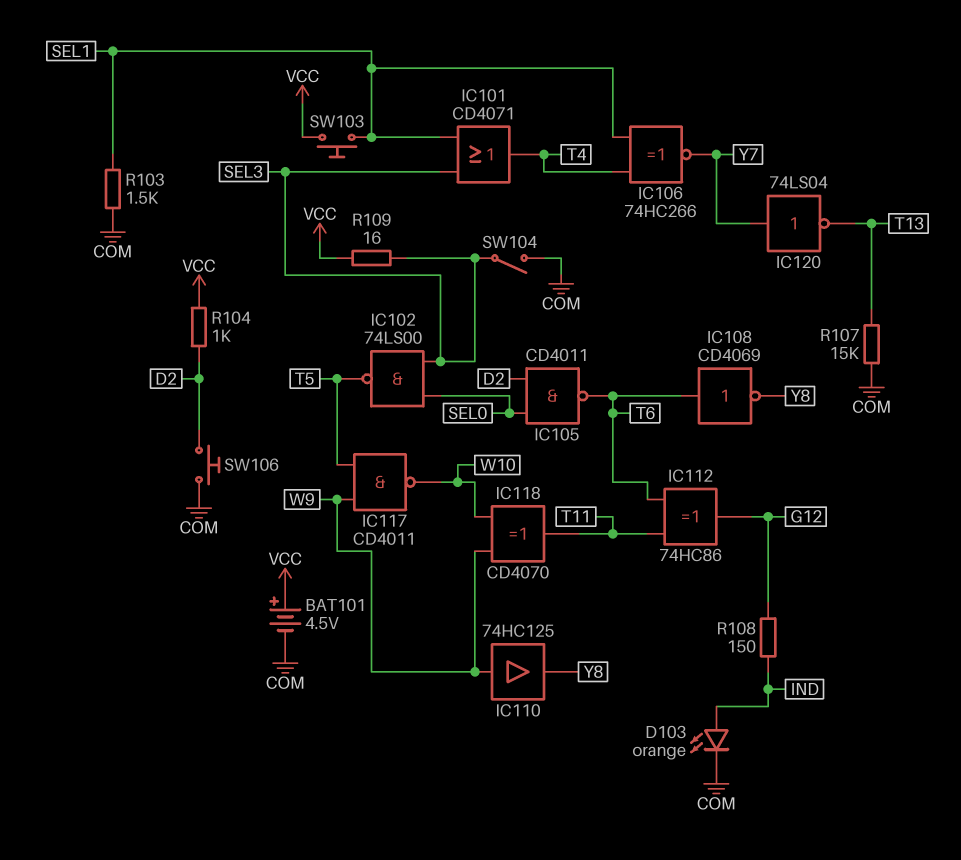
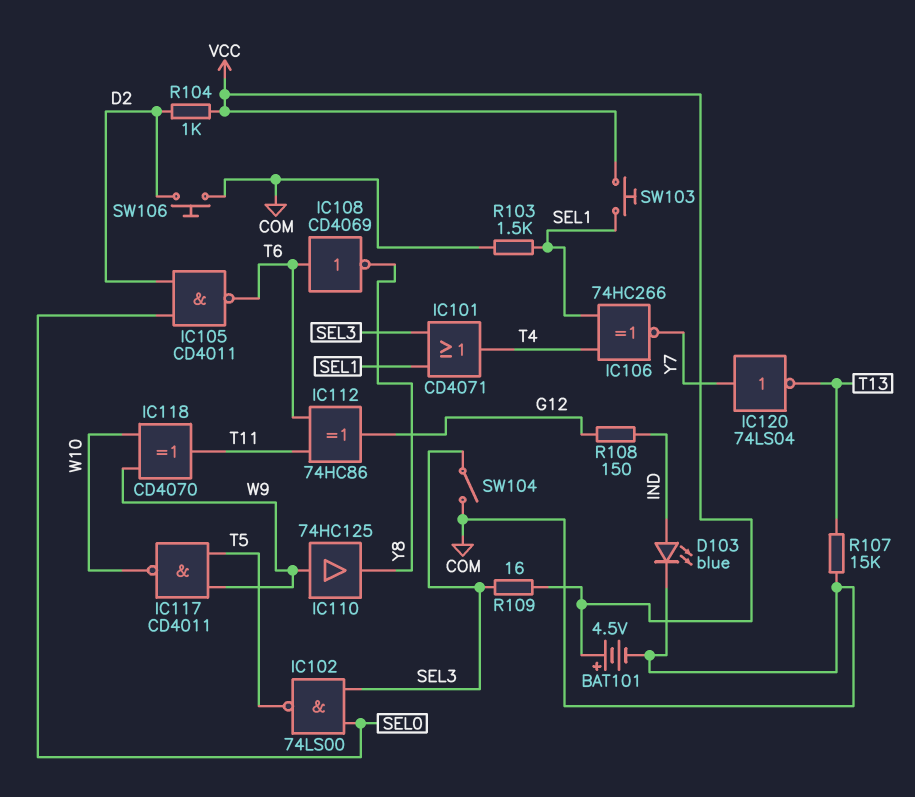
D103: LED orange (A IND, K COM) -> LED blue (A IND, K COM)

